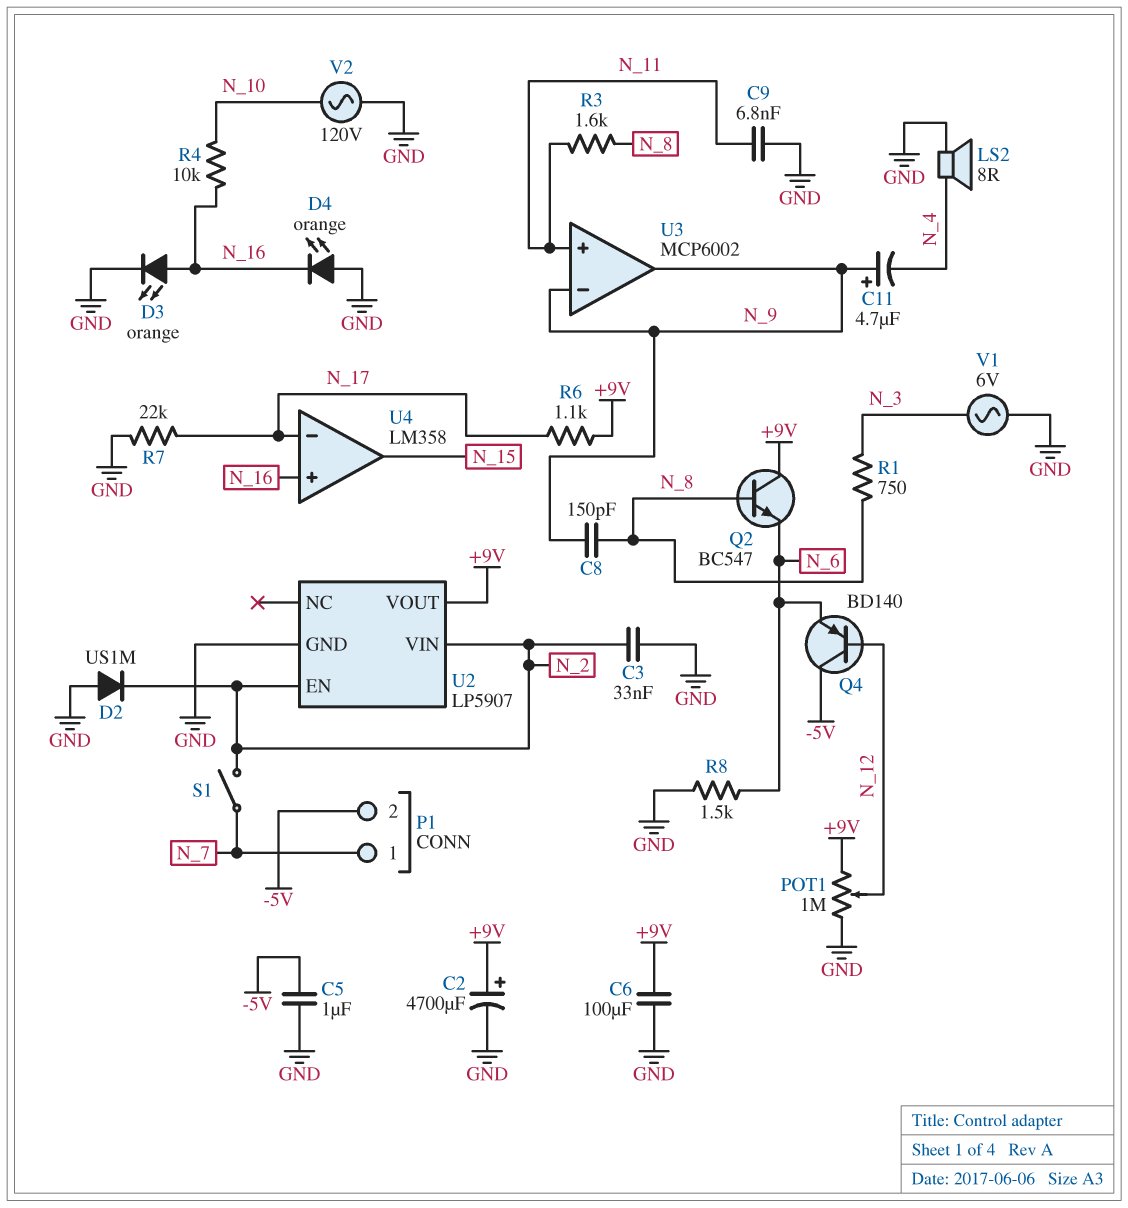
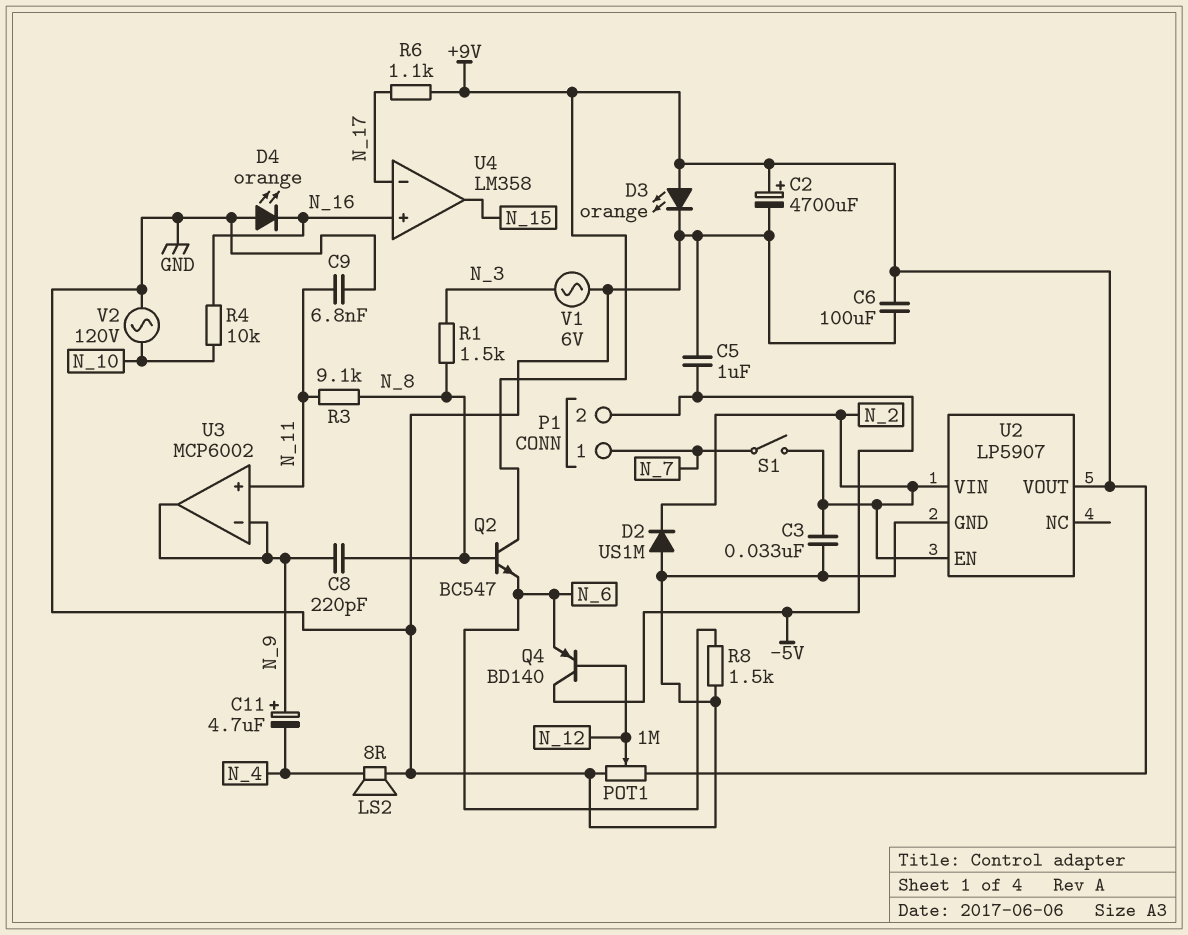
C8: 150pF (N_8, N_9) -> 220pF (N_8, N_9)
D3: LED orange (A N_16, K GND) -> LED orange (A +9V, K GND)
R1: 750 (N_3, N_8) -> 1.5k (N_3, N_8)
R3: 1.6k (N_8, N_11) -> 9.1k (N_8, N_11)
R7: 22k (GND, N_17) -> none

